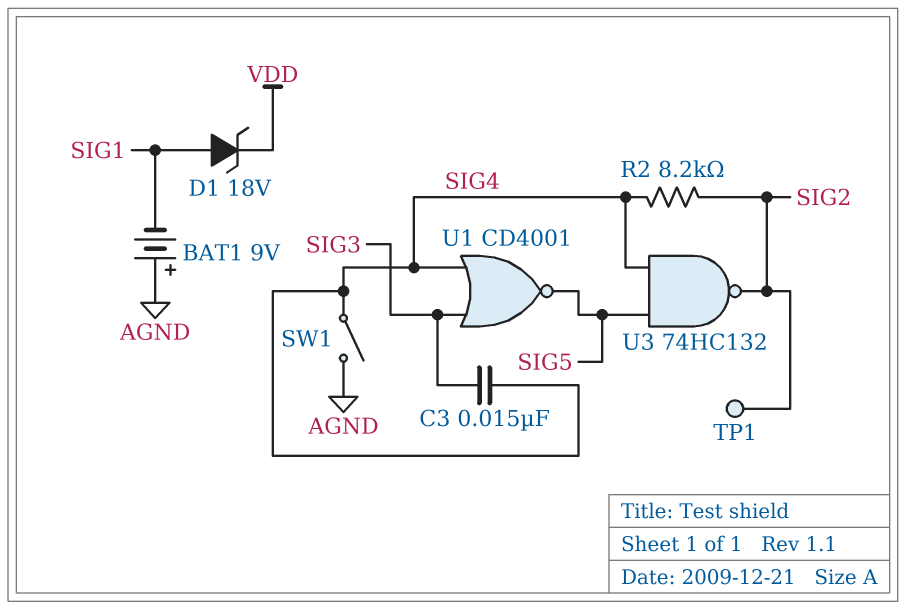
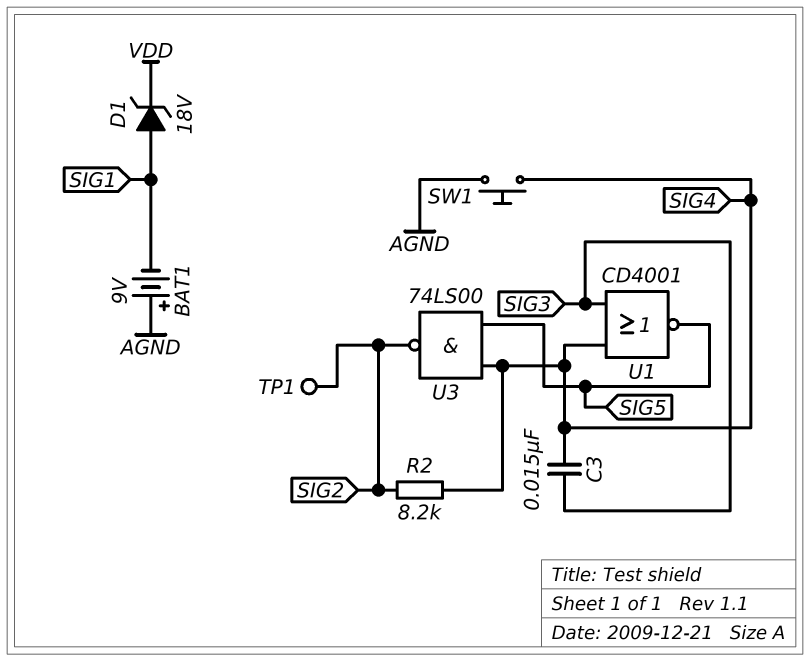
SW1: switch (AGND, SIG4) -> button (AGND, SIG4)
U3: NAND 74HC132 (in SIG4, in SIG5, out SIG2) -> NAND 74LS00 (in SIG4, in SIG5, out SIG2)

